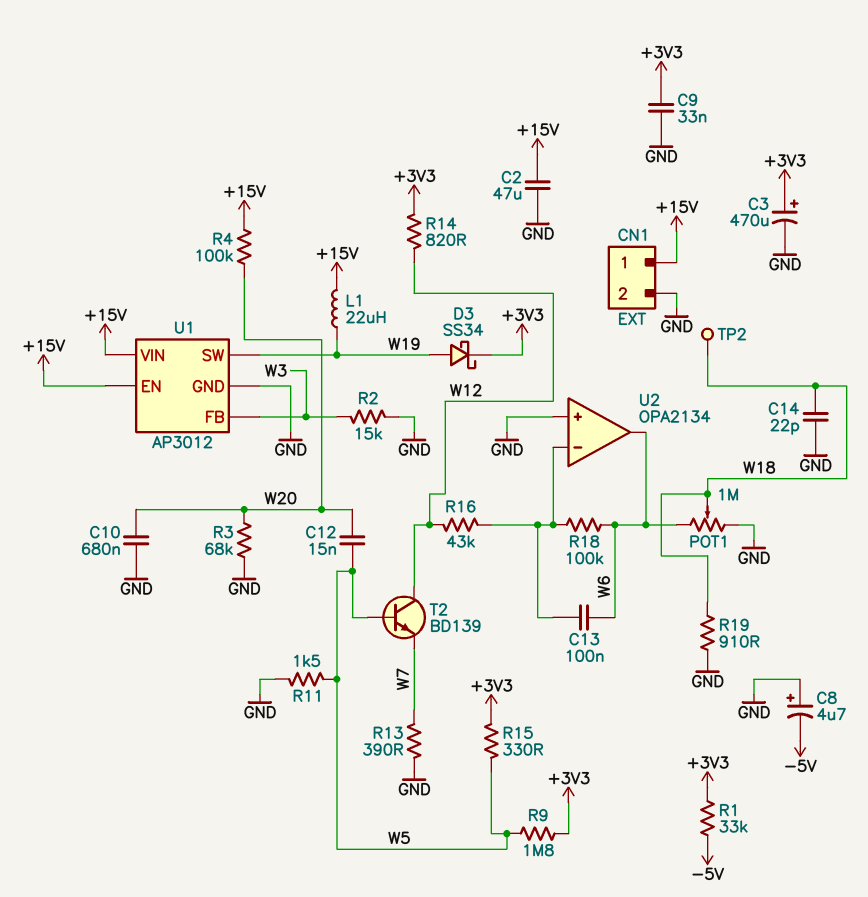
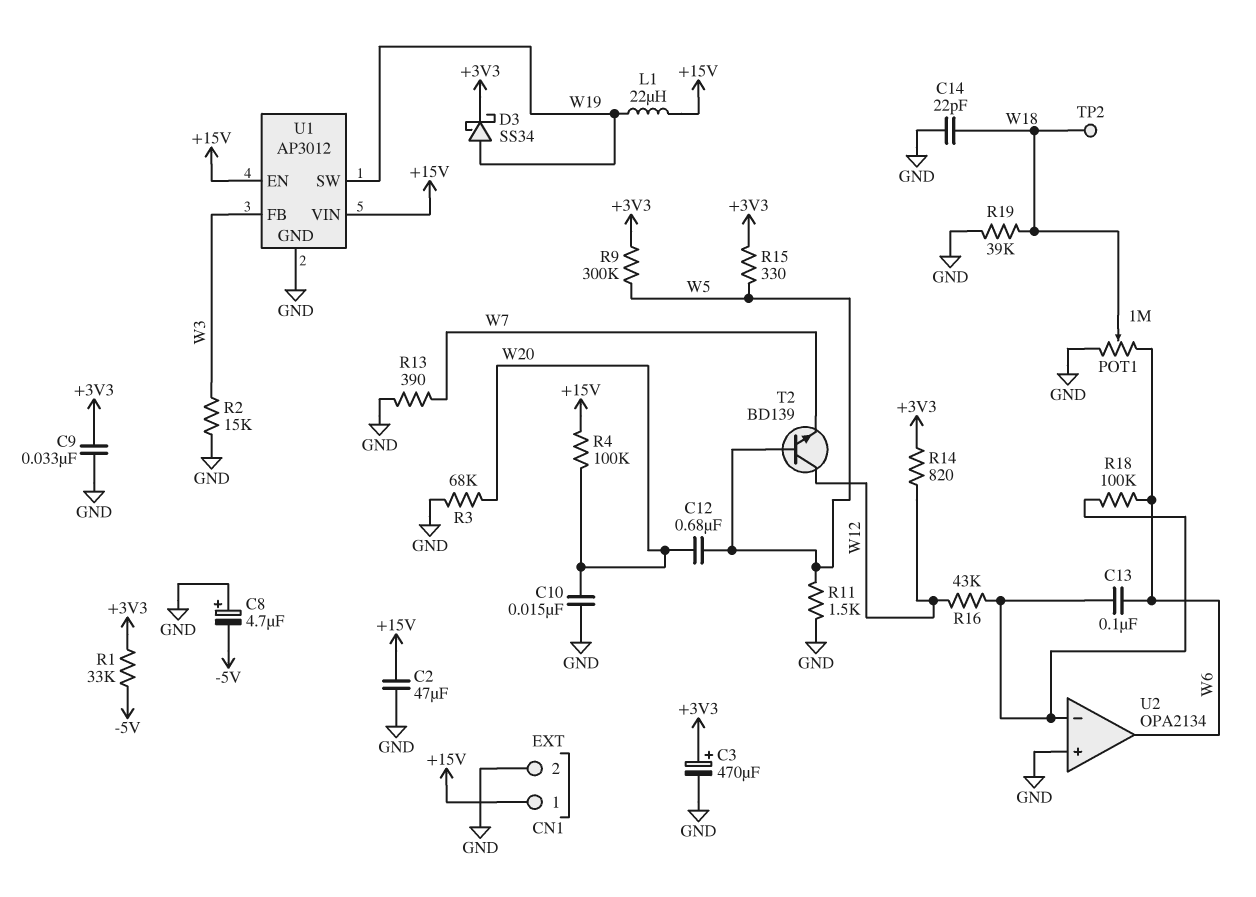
C10: 680nF (GND, W20) -> 15nF (GND, W20)
C12: 15nF (W5, W20) -> 680nF (W5, W20)
R9: 1.8M (+3V3, W5) -> 300k (+3V3, W5)
R19: 910 (GND, W18) -> 39k (GND, W18)

